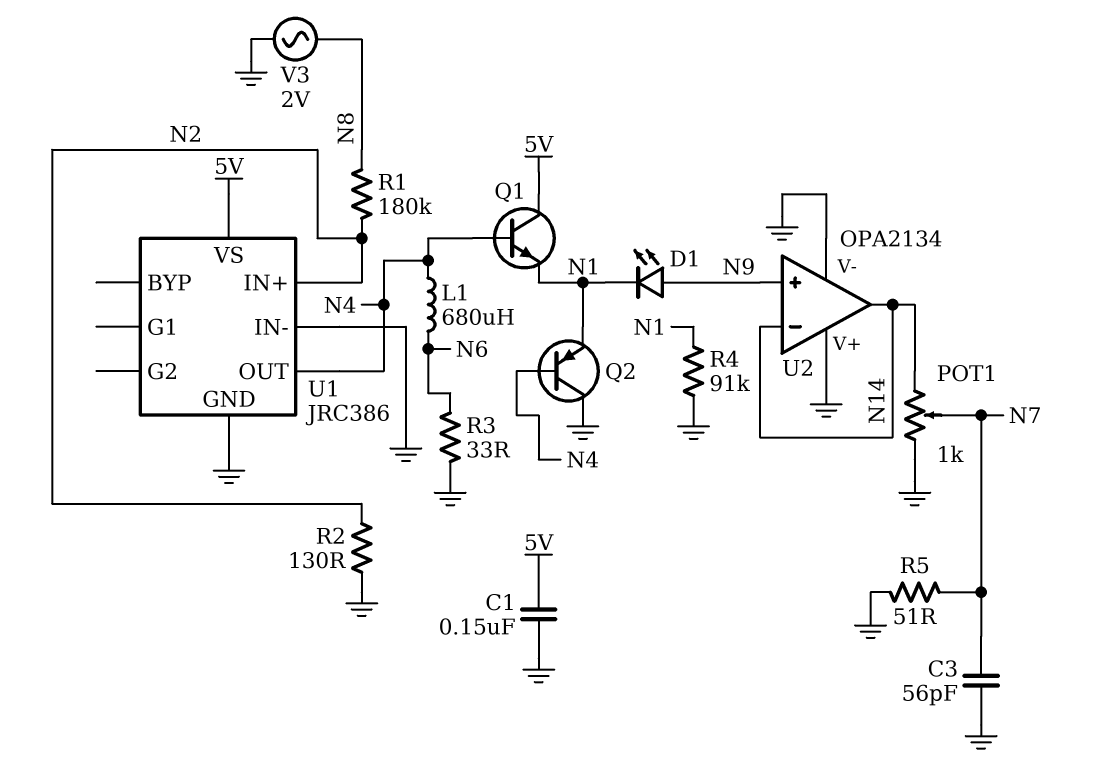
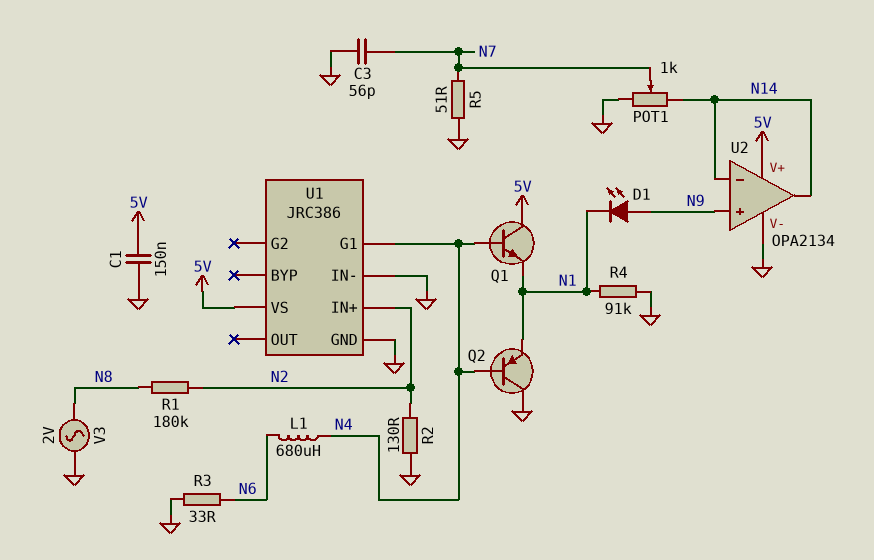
U1 pin G1: none -> N4
U1 pin OUT: N4 -> none
U2 pin V+: GND -> 5V

